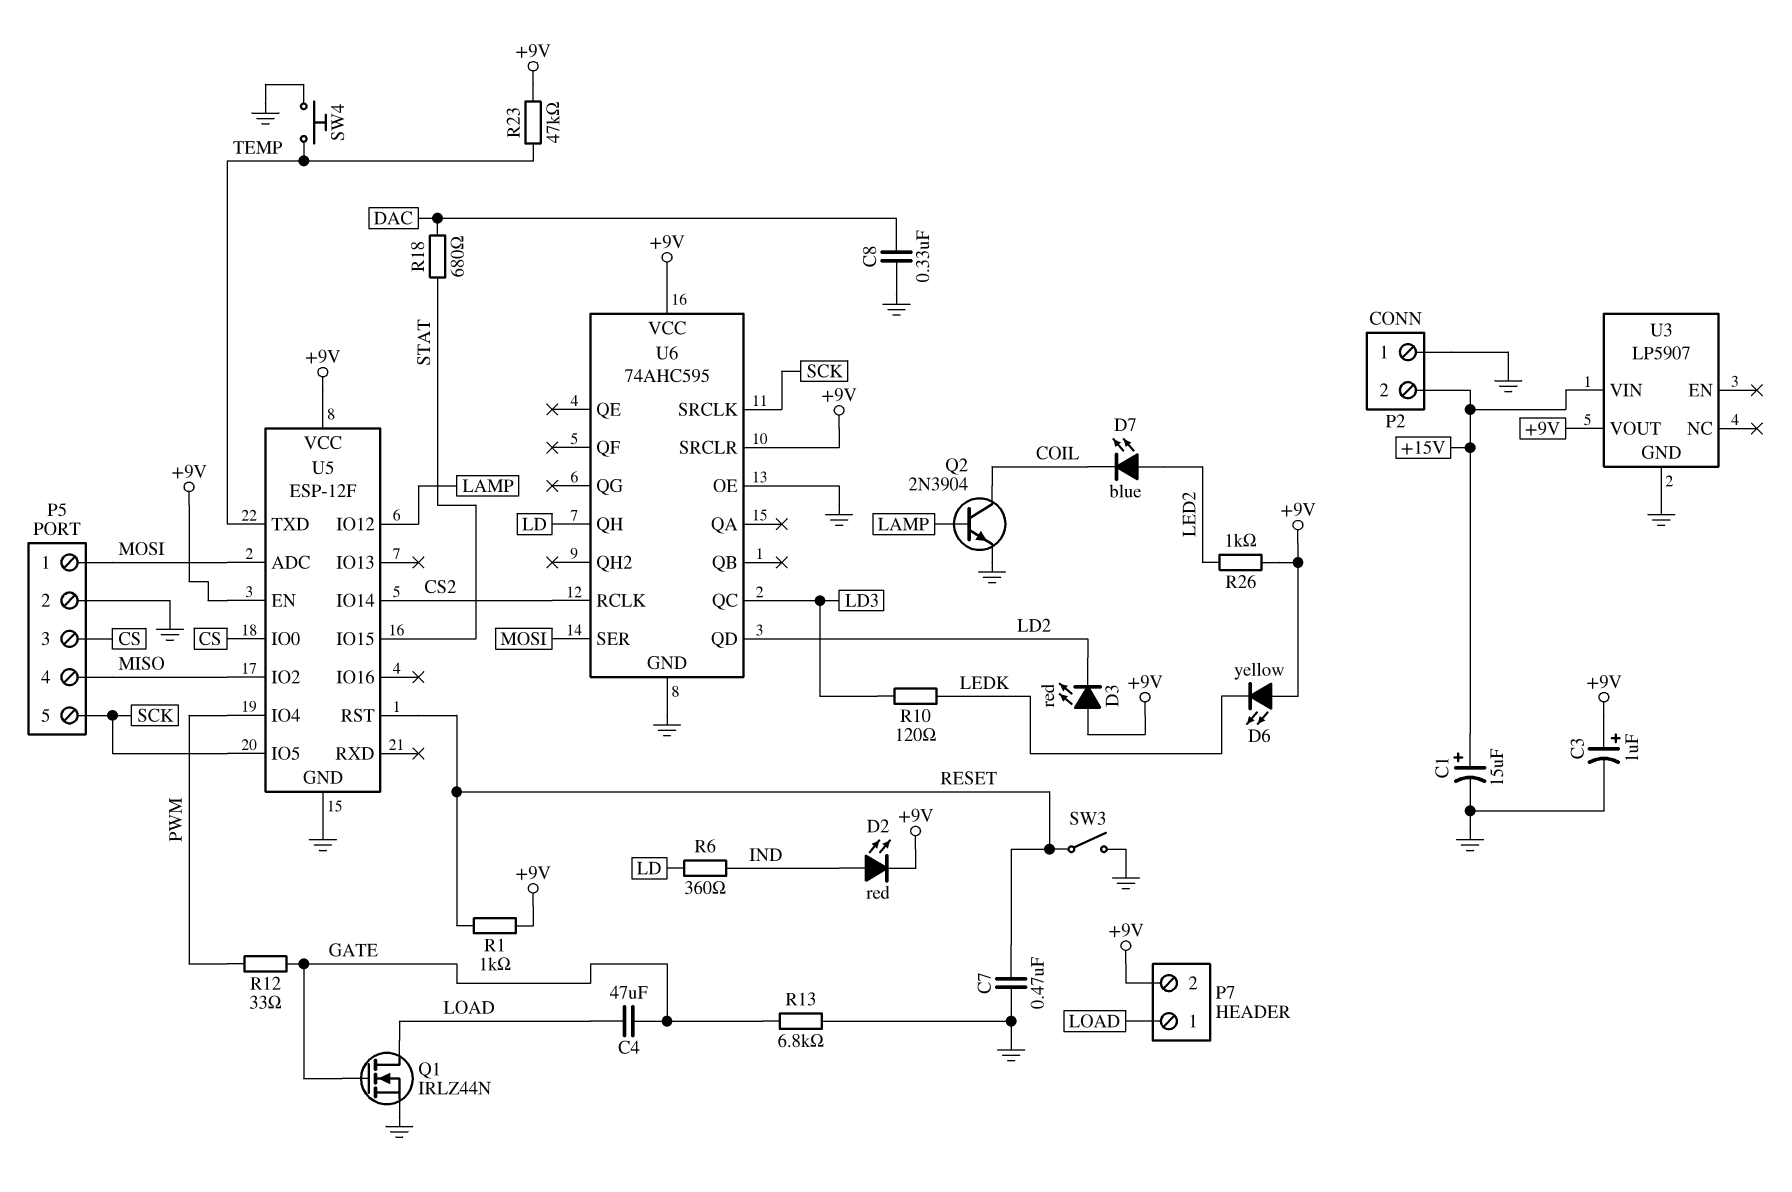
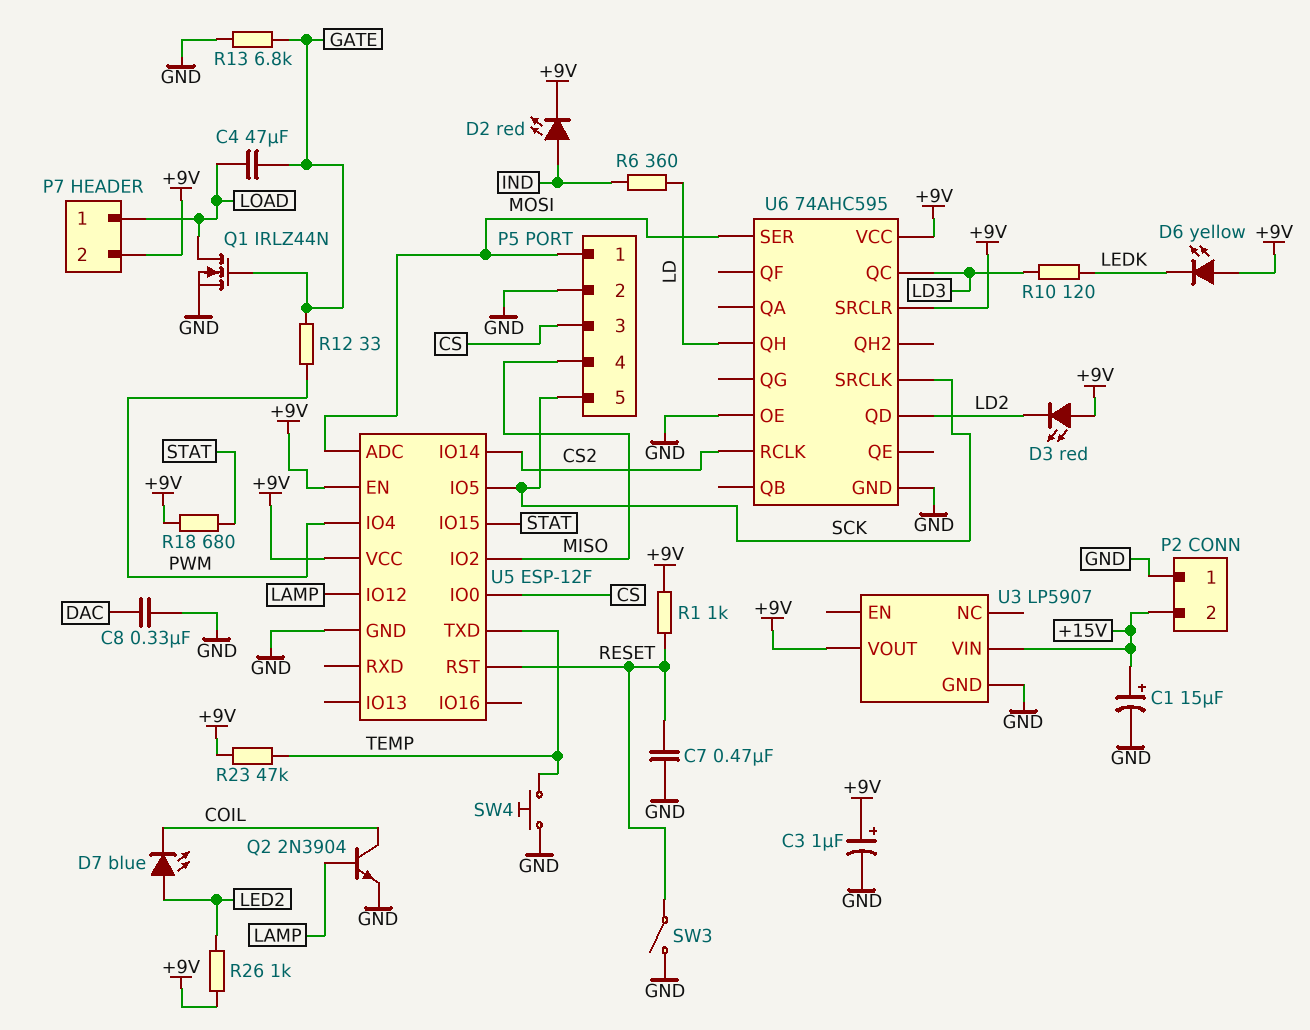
R18: 680 (DAC, STAT) -> 680 (+9V, STAT)

